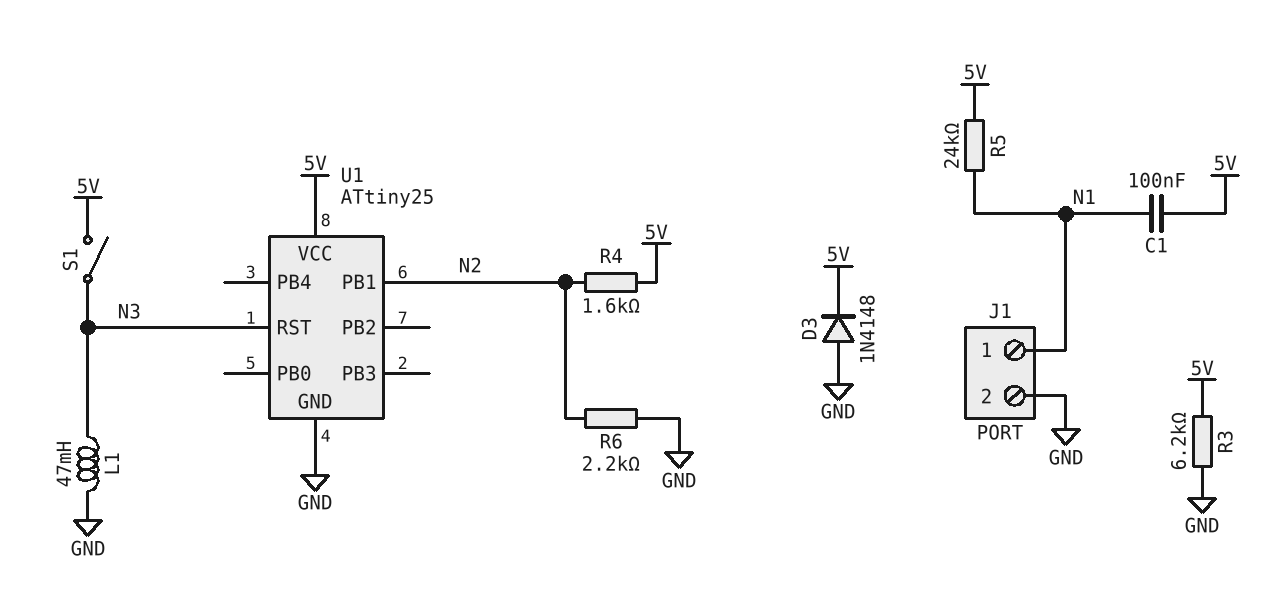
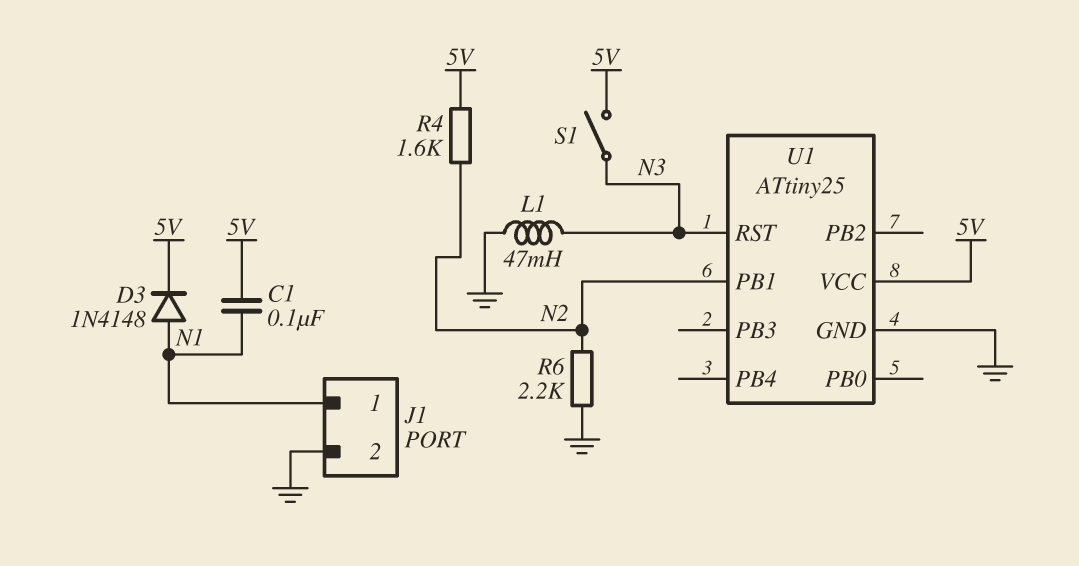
D3: diode 1N4148 (A GND, K 5V) -> diode 1N4148 (A N1, K 5V)
R3: 6.2k (5V, GND) -> none
R5: 24k (5V, N1) -> none

